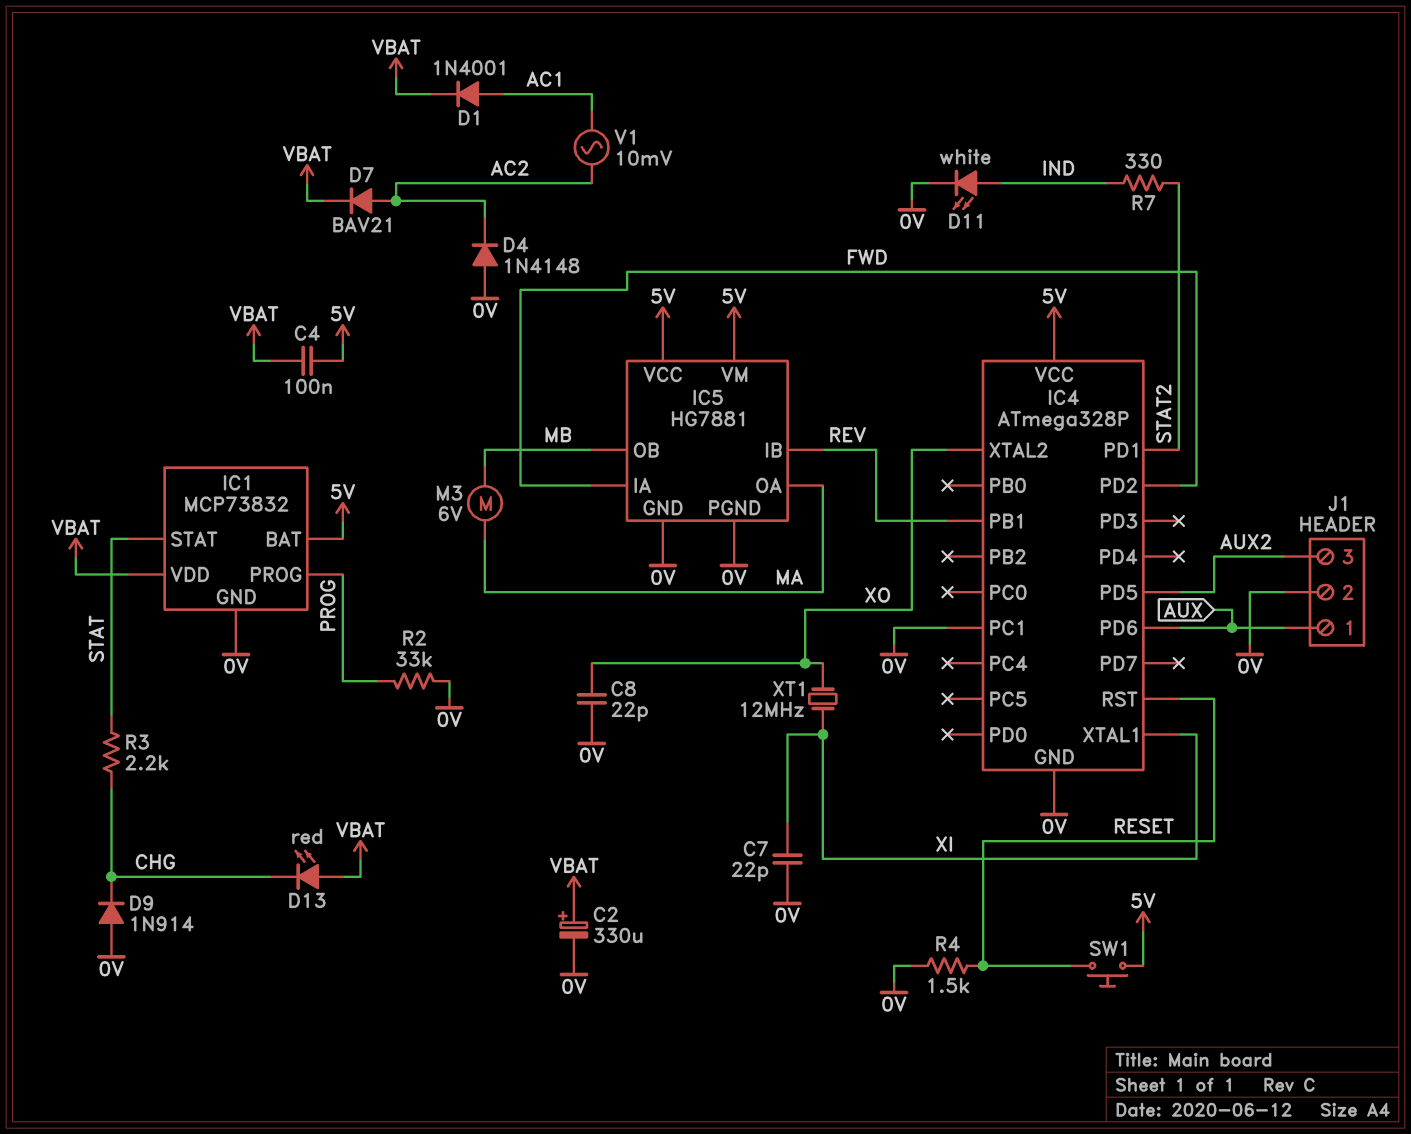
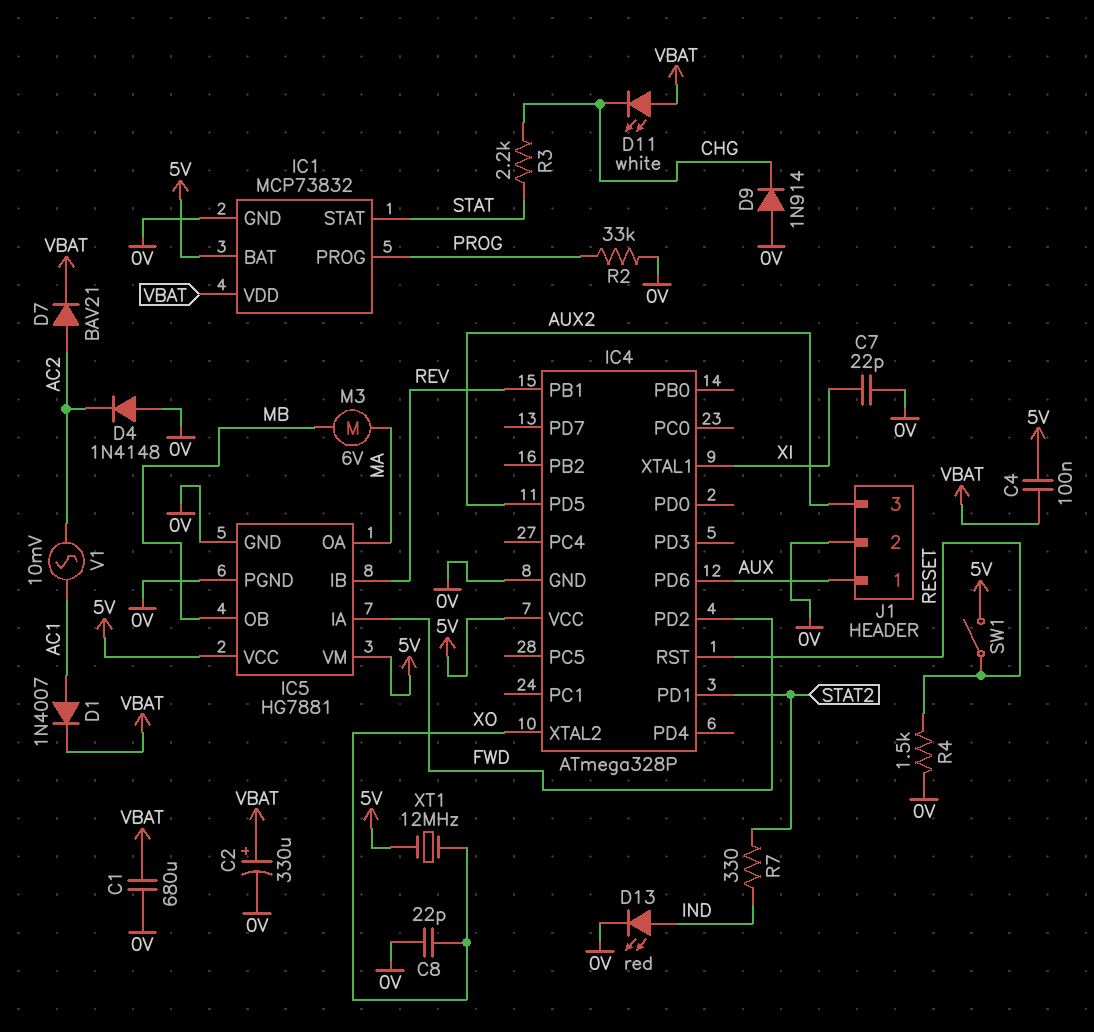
C1: none -> 680uF (0V, VBAT)
D1: diode 1N4001 (A AC1, K VBAT) -> diode 1N4007 (A AC1, K VBAT)
D11: LED white (A IND, K 0V) -> LED white (A VBAT, K CHG)
D13: LED red (A VBAT, K CHG) -> LED red (A IND, K 0V)
IC4 pin PC1: 0V -> none
SW1: button (5V, RESET) -> switch (5V, RESET)
XT1: 12MHz (XI, XO) -> 12MHz (5V, XO)

